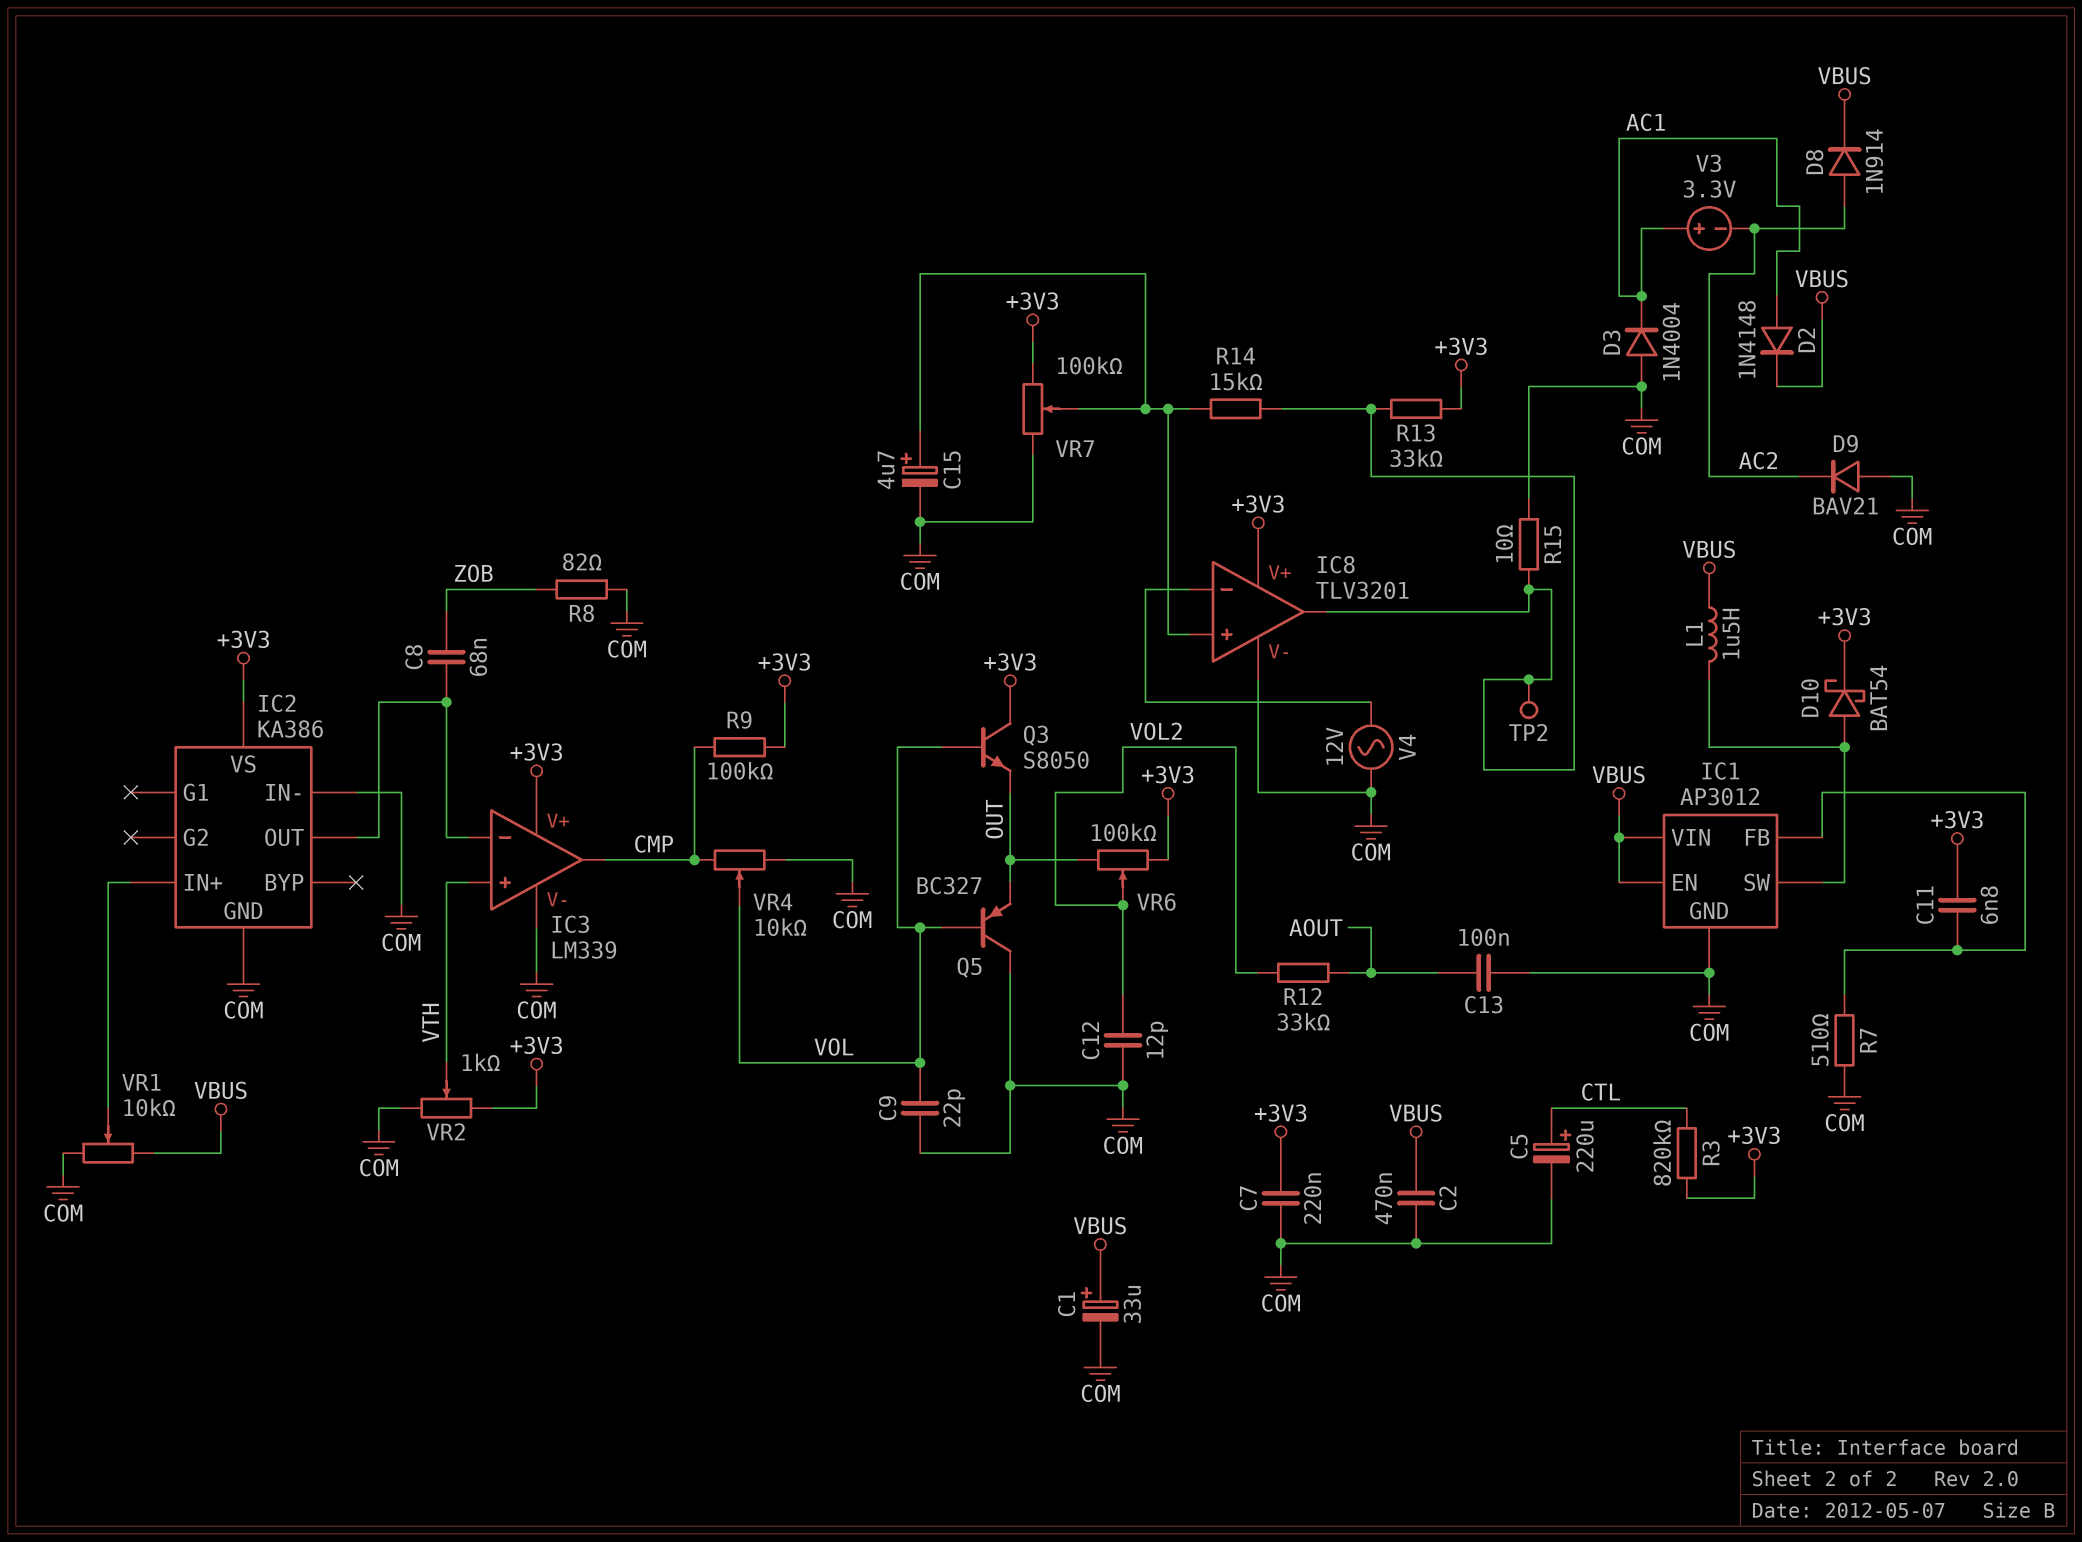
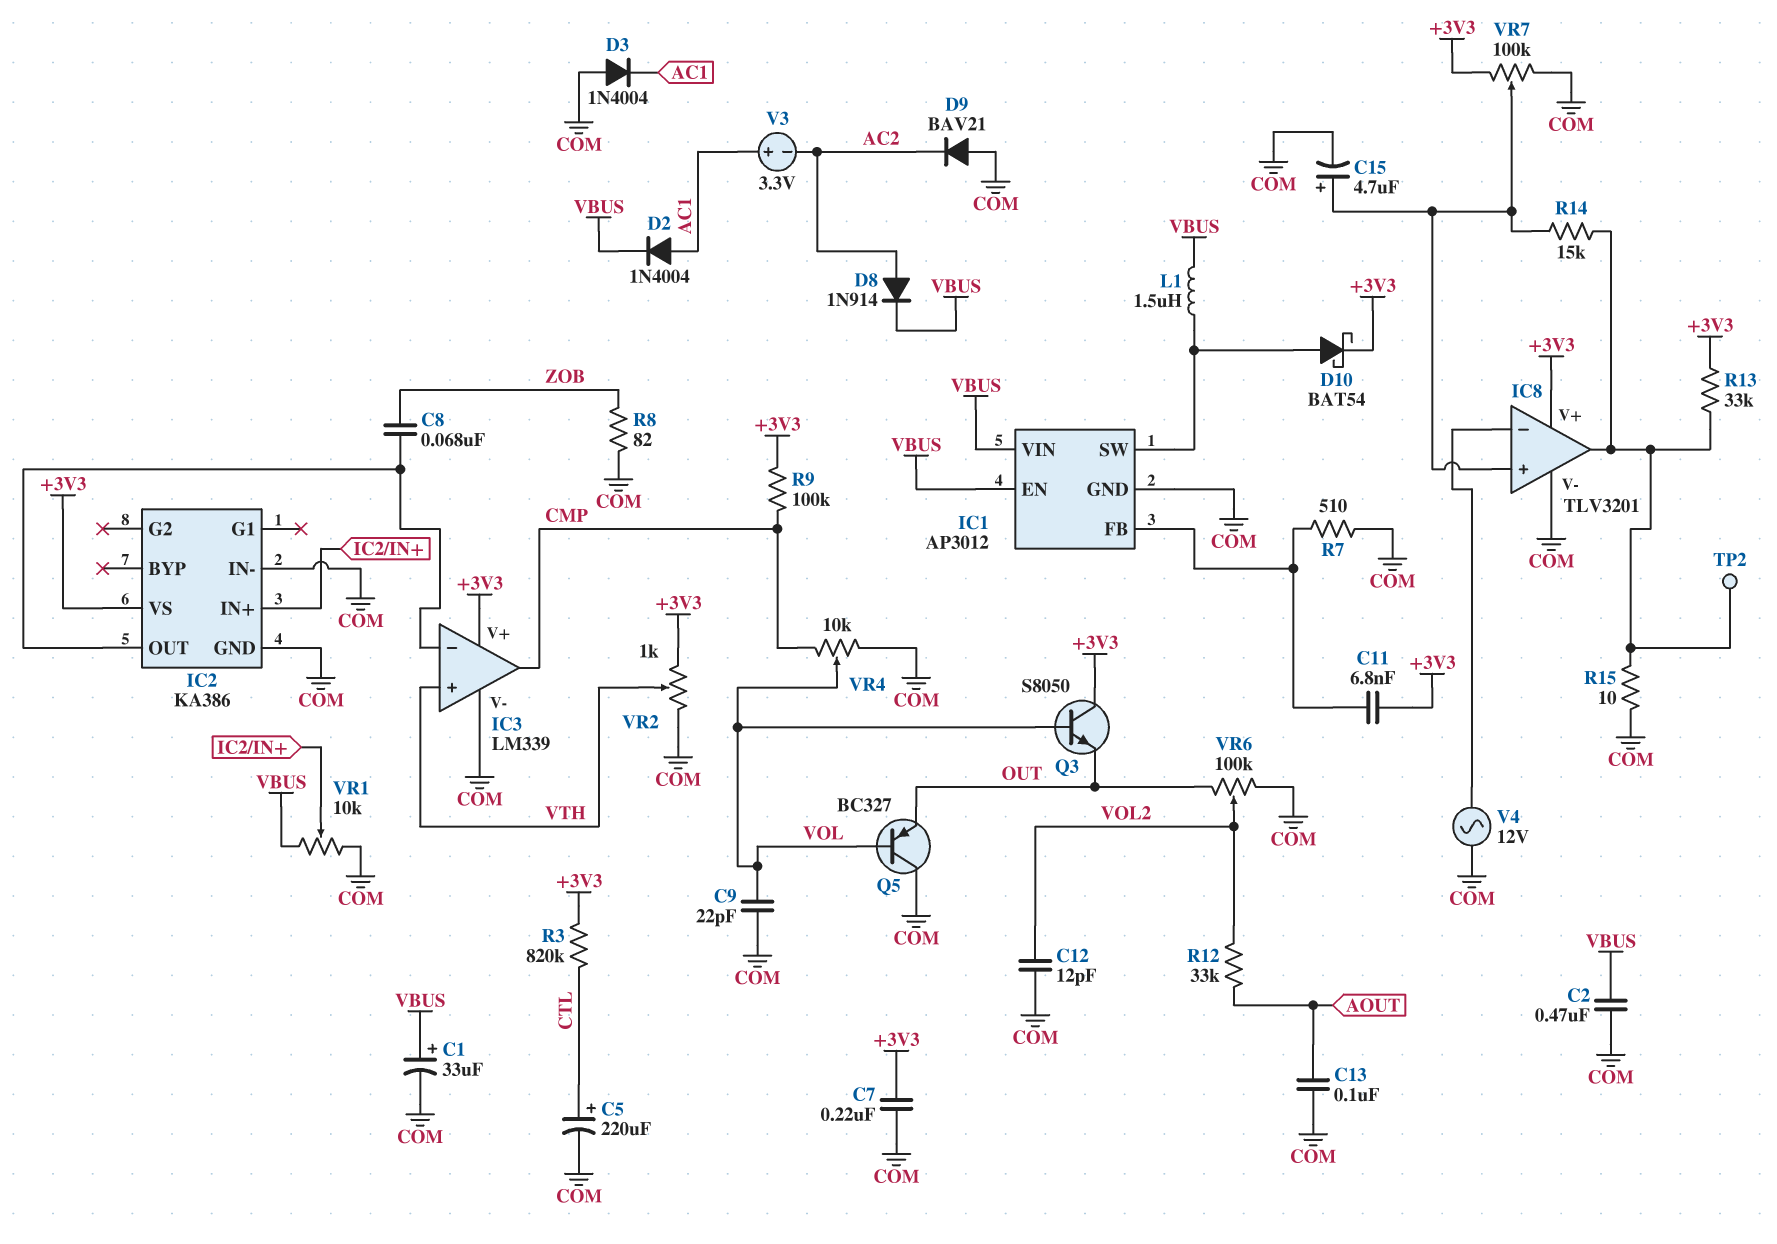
D2: diode 1N4148 (A AC1, K VBUS) -> diode 1N4004 (A AC1, K VBUS)
VR6: 100k (+3V3, OUT, wiper VOL2) -> 100k (COM, OUT, wiper VOL2)

